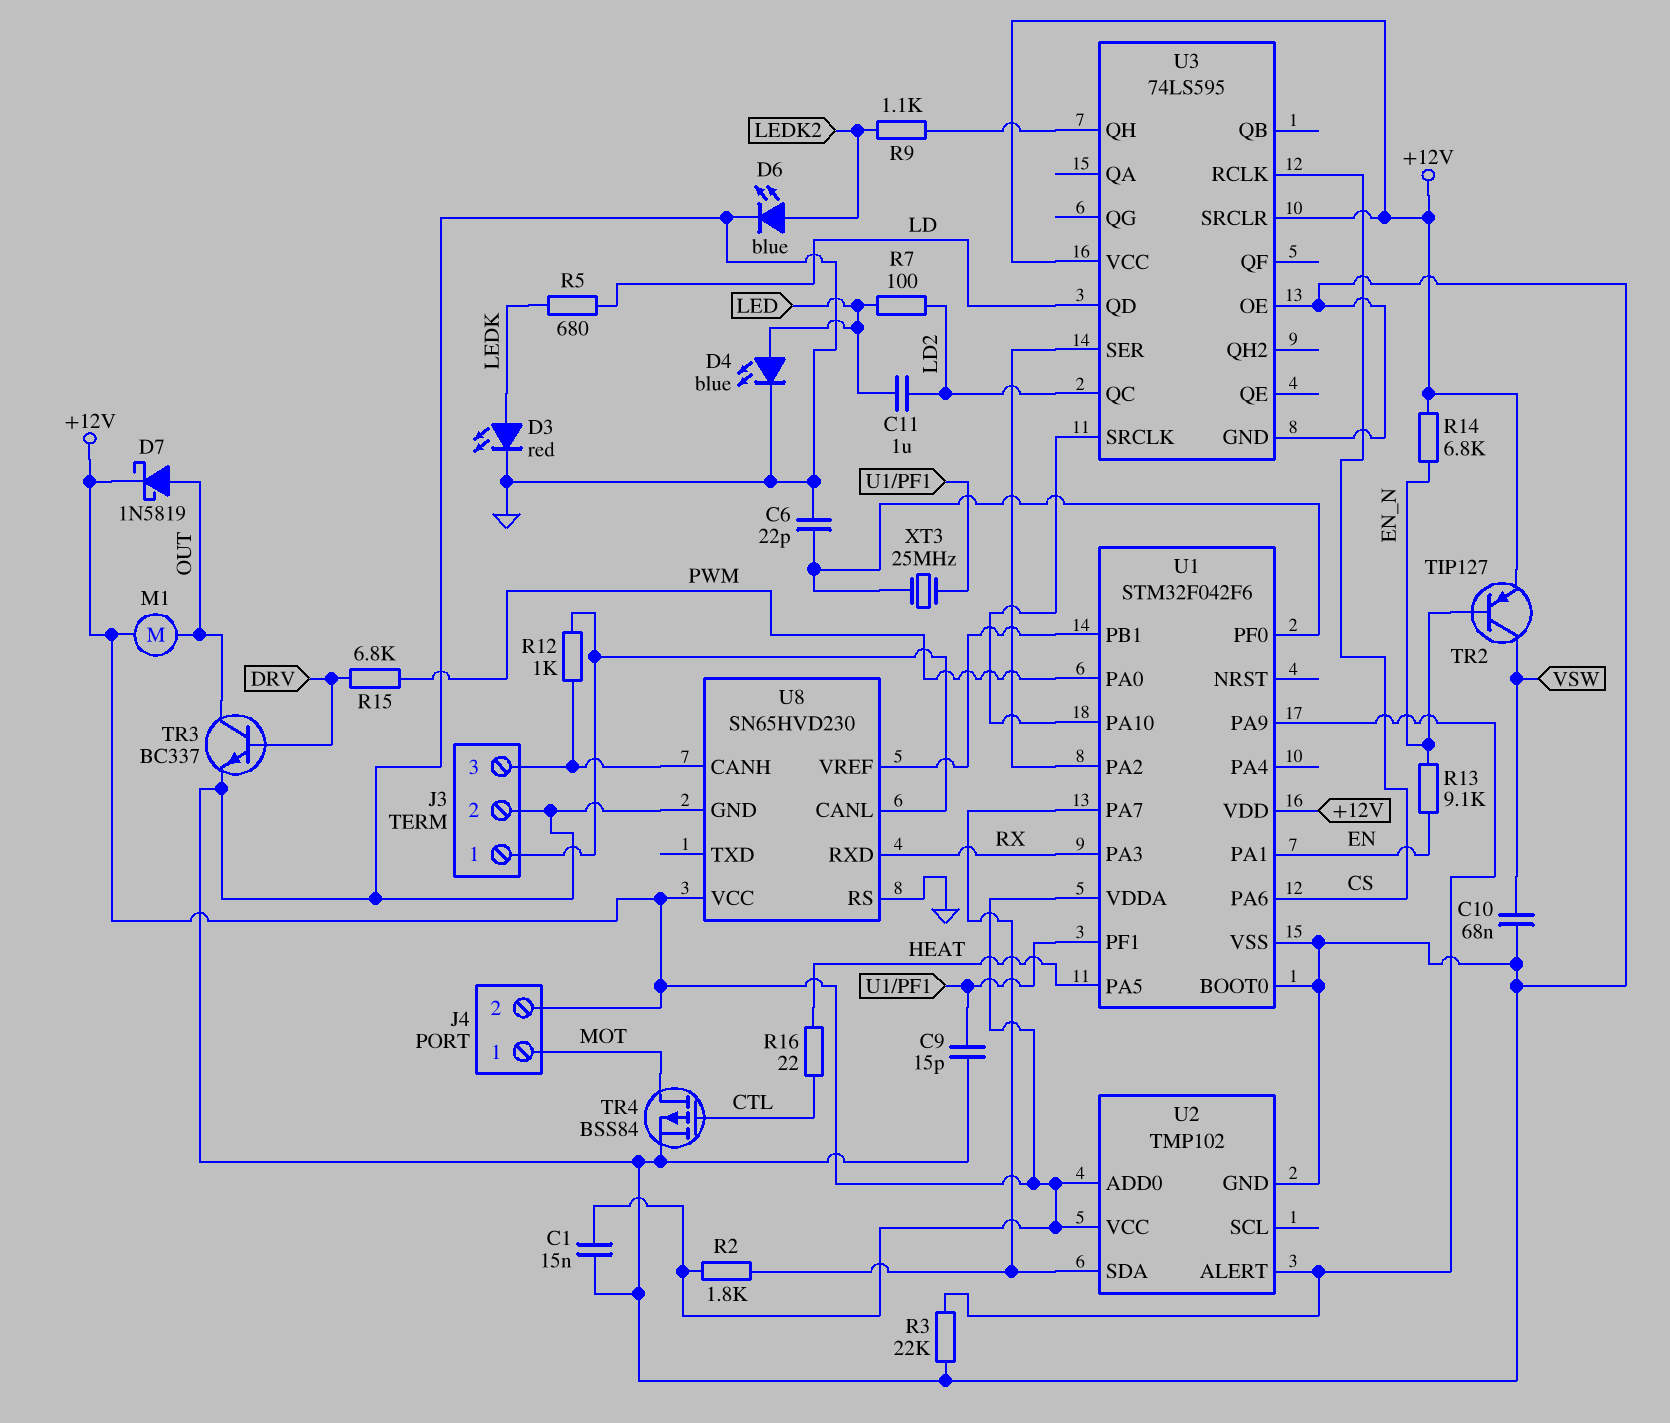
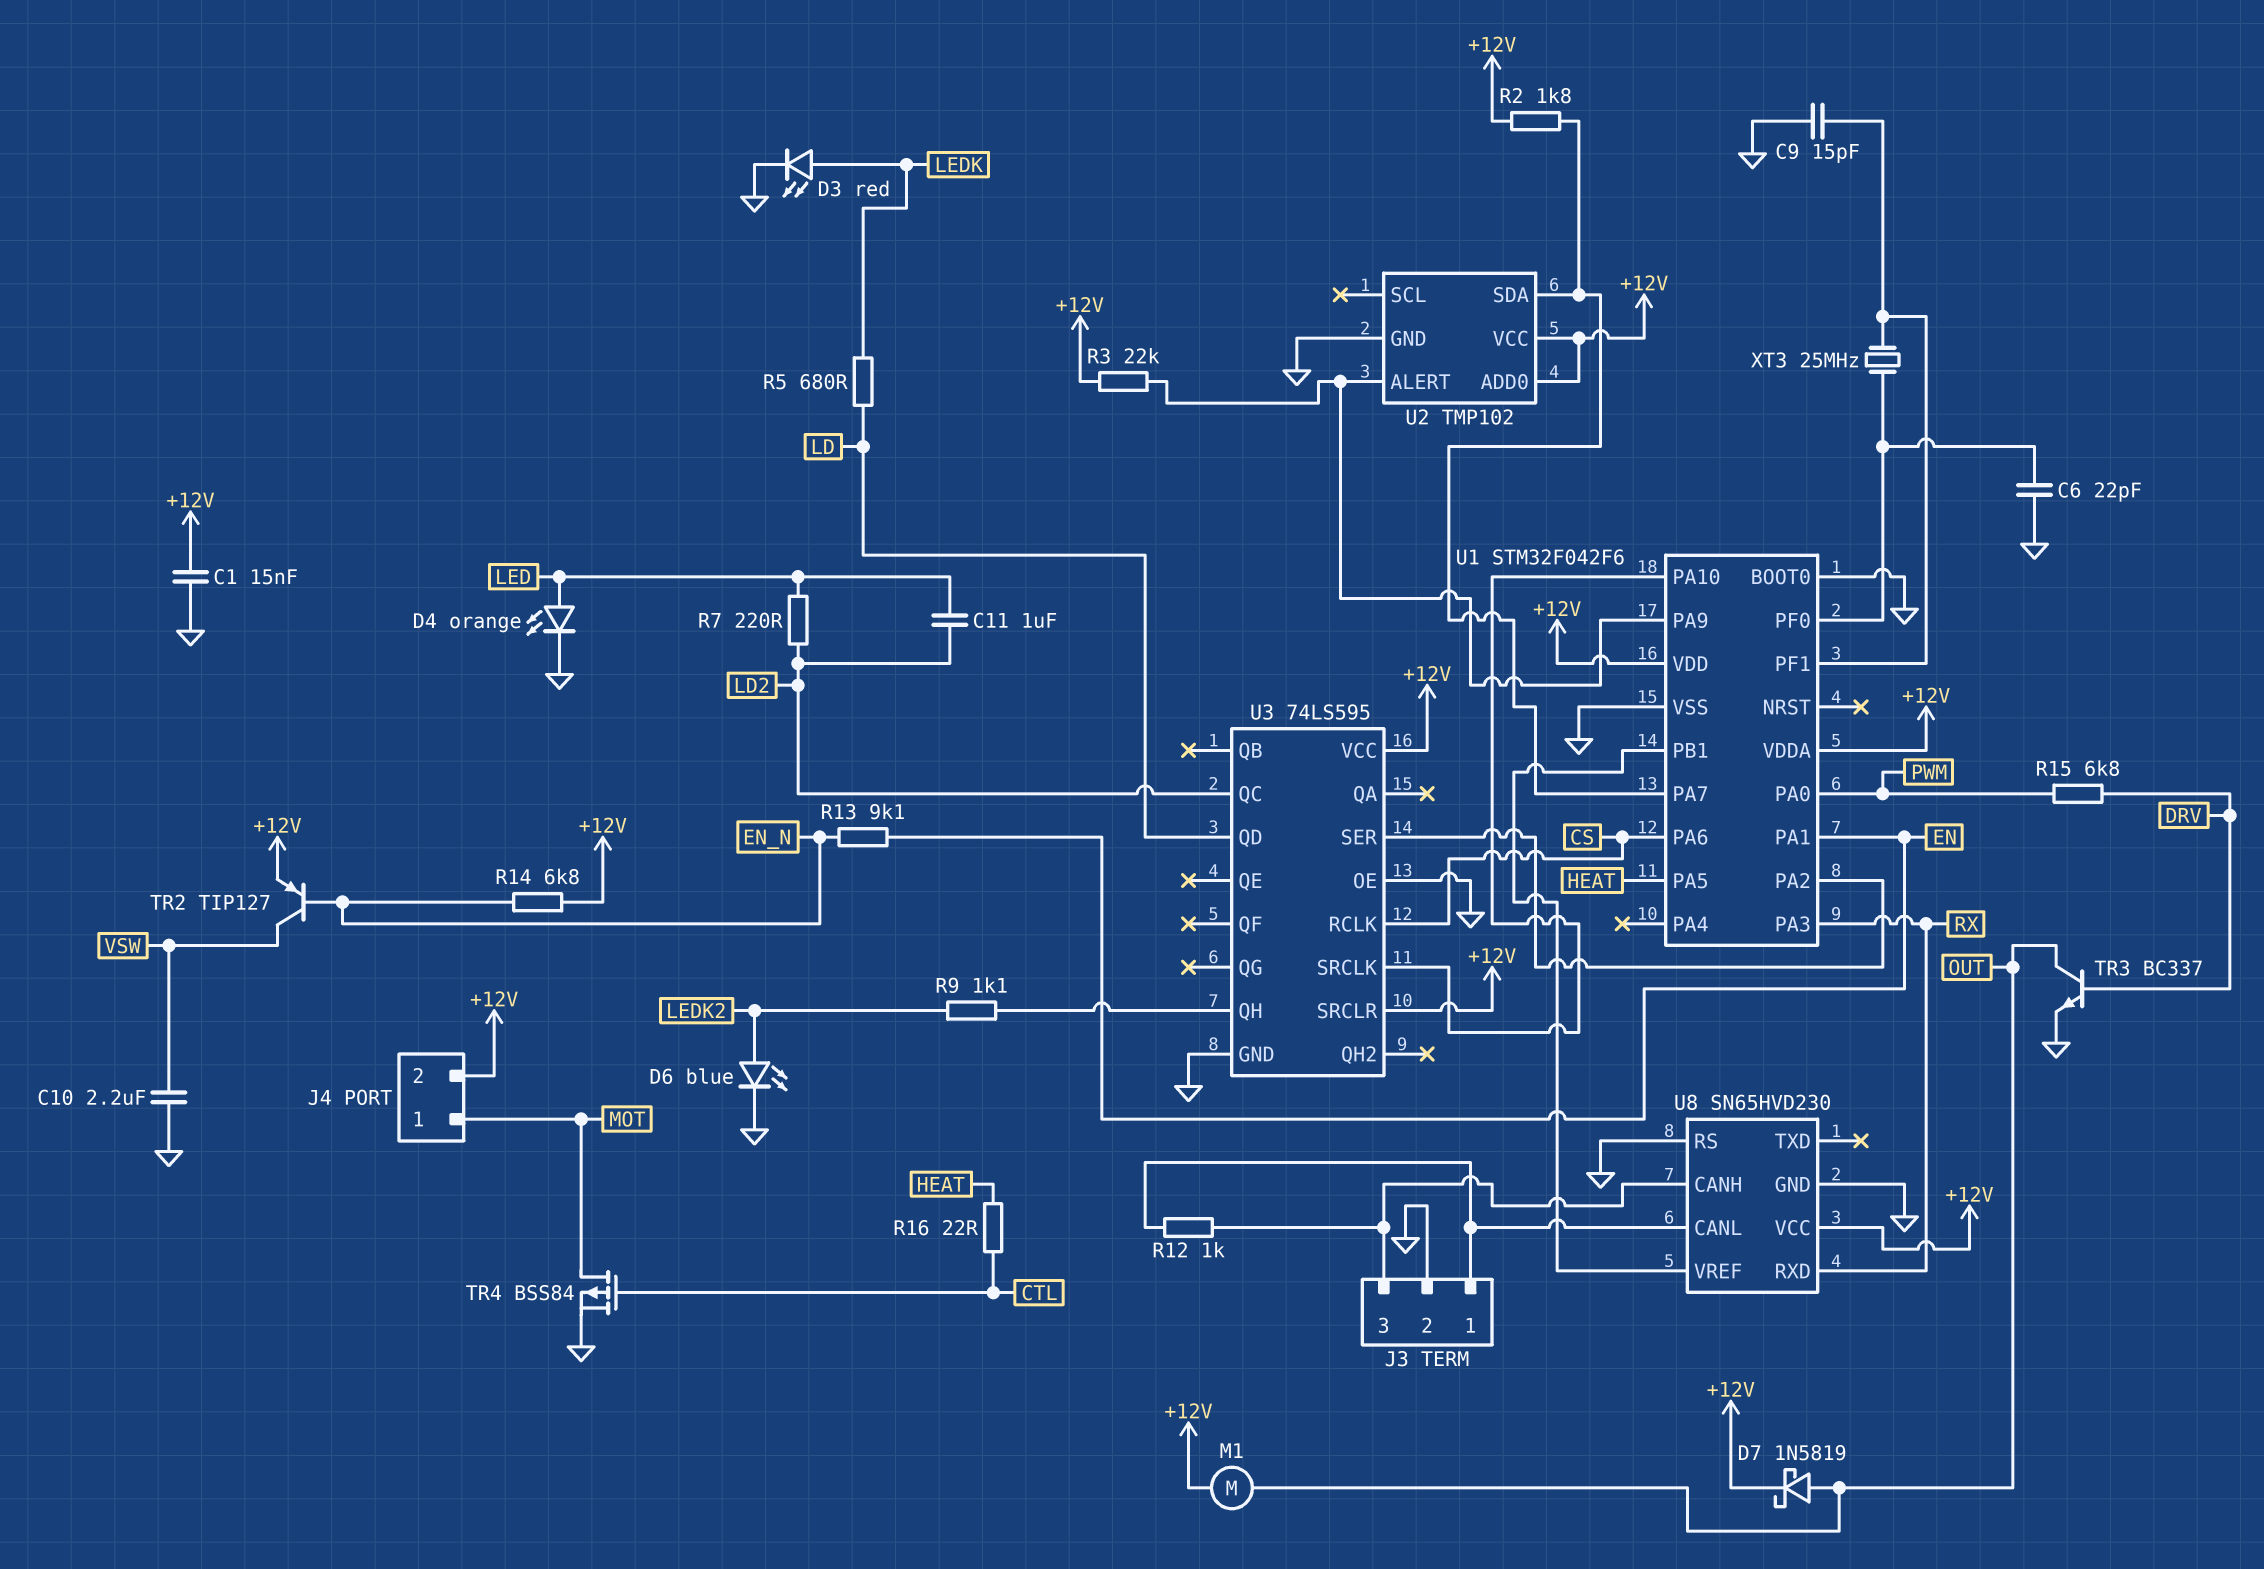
C10: 68nF (GND, VSW) -> 2.2uF (GND, VSW)
D4: LED blue (A LED, K GND) -> LED orange (A LED, K GND)
R3: 22k (GND, U1/PA9) -> 22k (+12V, U1/PA9)
R7: 100 (LD2, LED) -> 220 (LD2, LED)

